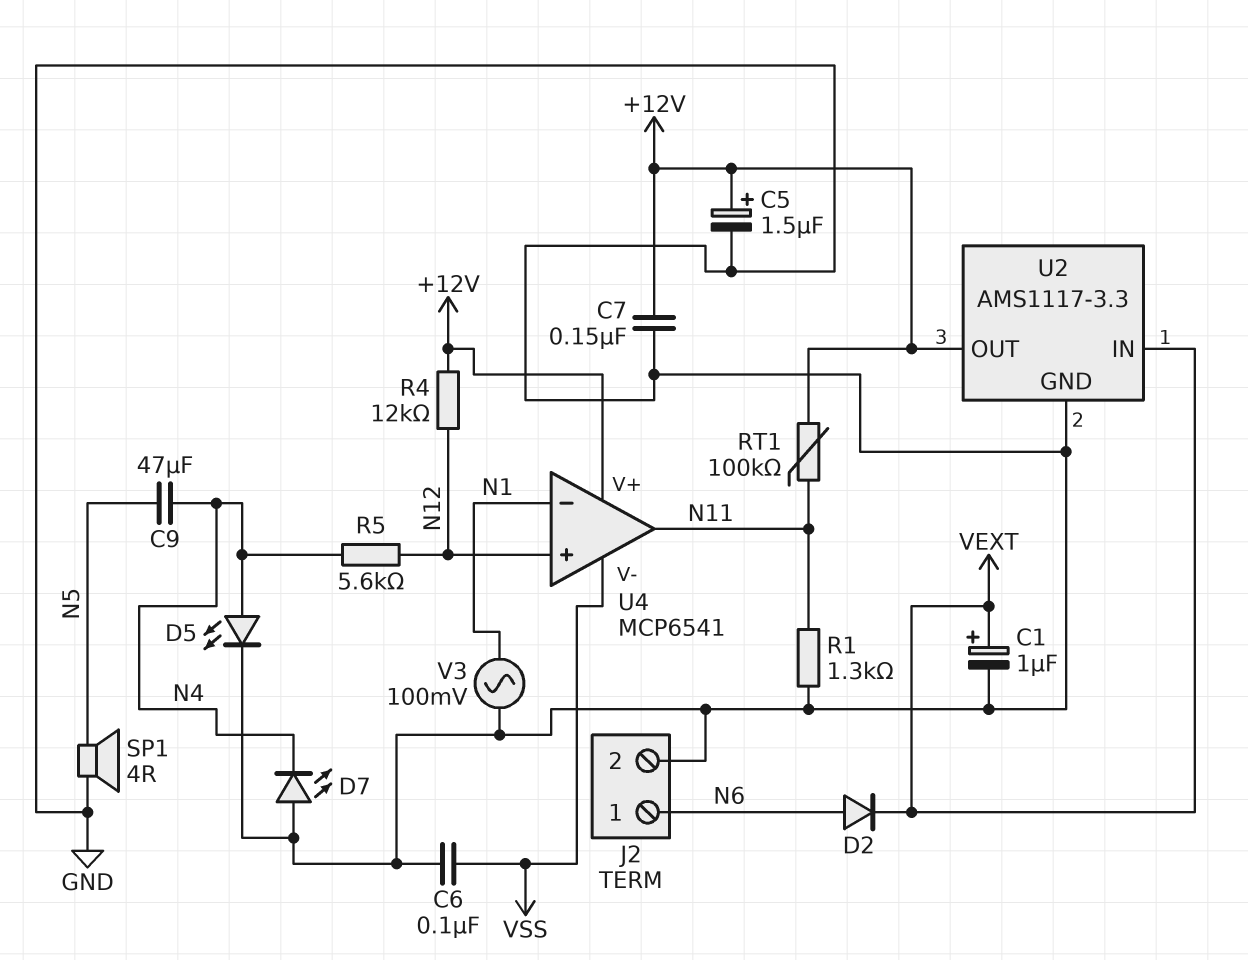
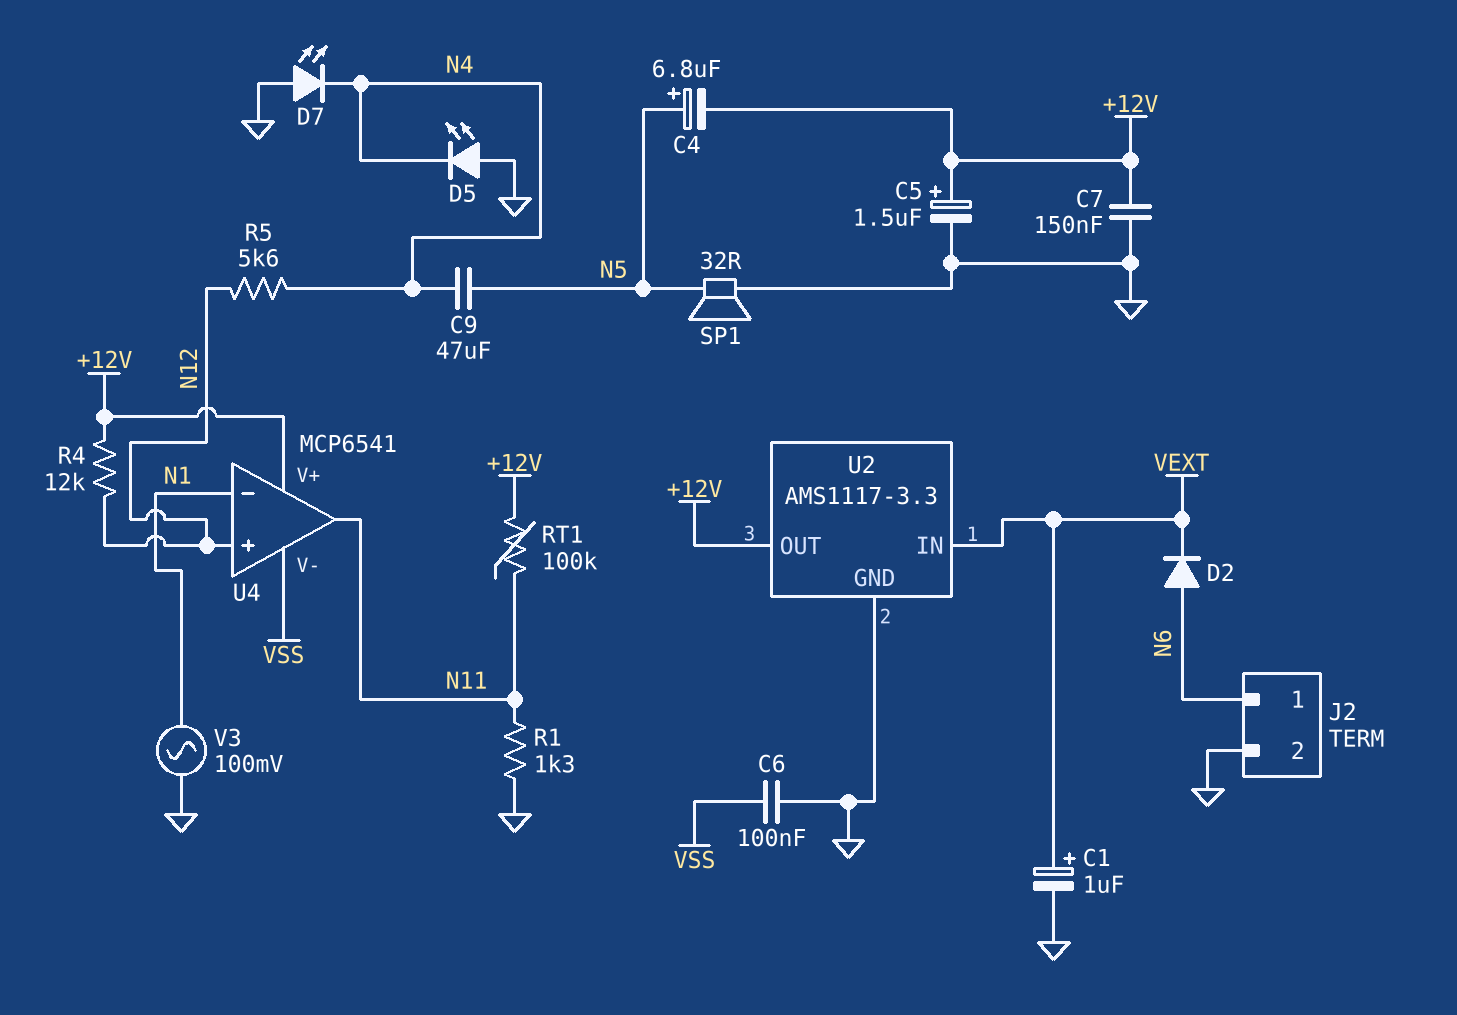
C4: none -> 6.8uF (plus N5, minus +12V)
D5: LED (A N4, K GND) -> LED (A GND, K N4)
SP1: speaker 4R (GND, N5) -> speaker 32R (GND, N5)

